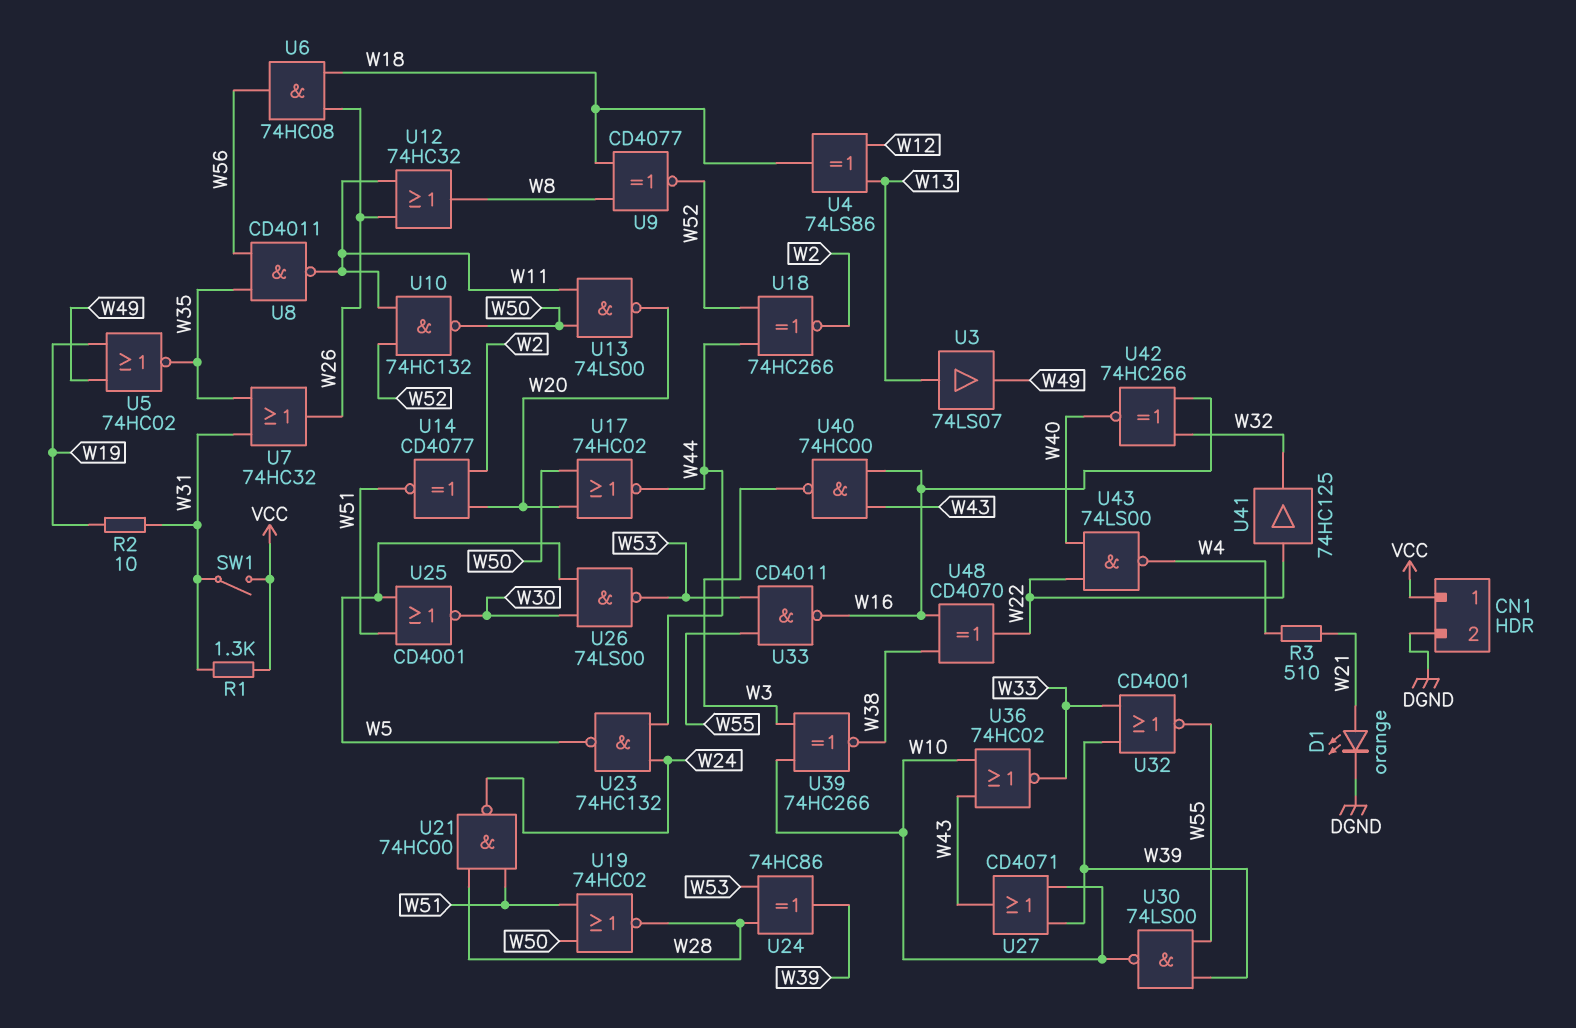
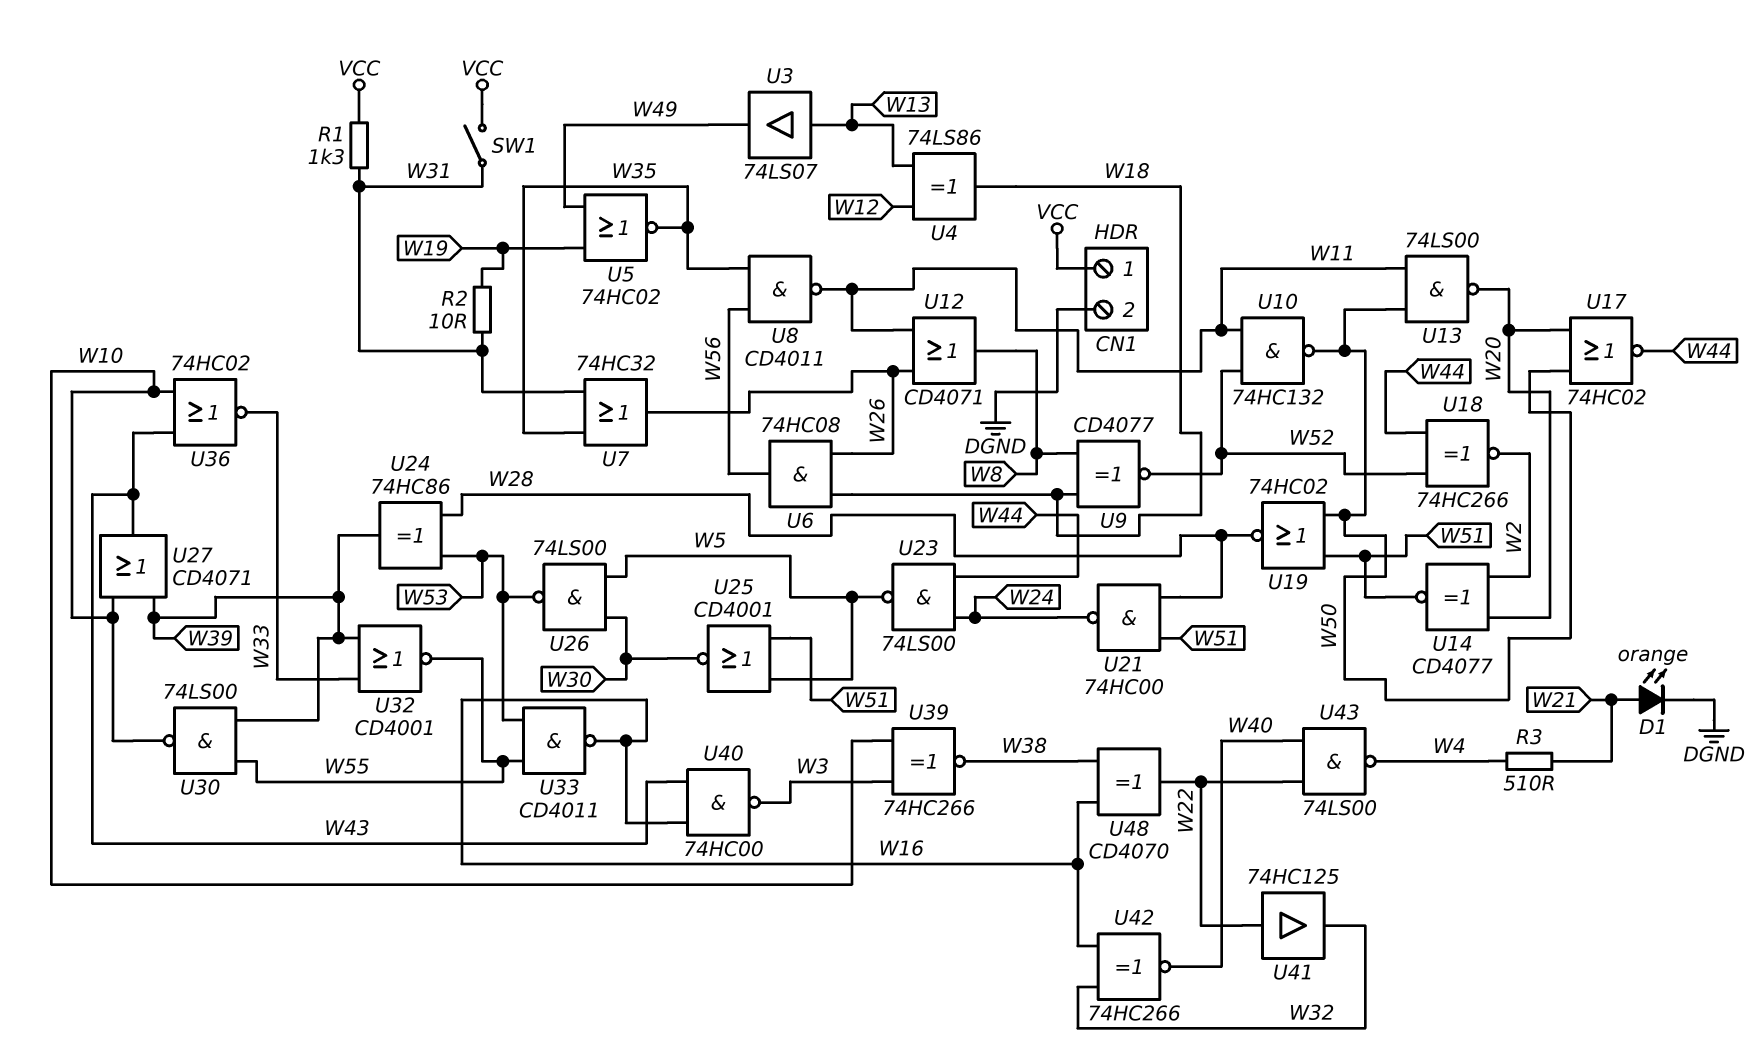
U12: OR 74HC32 (in W11, in W26, out W8) -> OR CD4071 (in W11, in W26, out W8)
U23: NAND 74HC132 (in W24, in W44, out W5) -> NAND 74LS00 (in W24, in W44, out W5)

